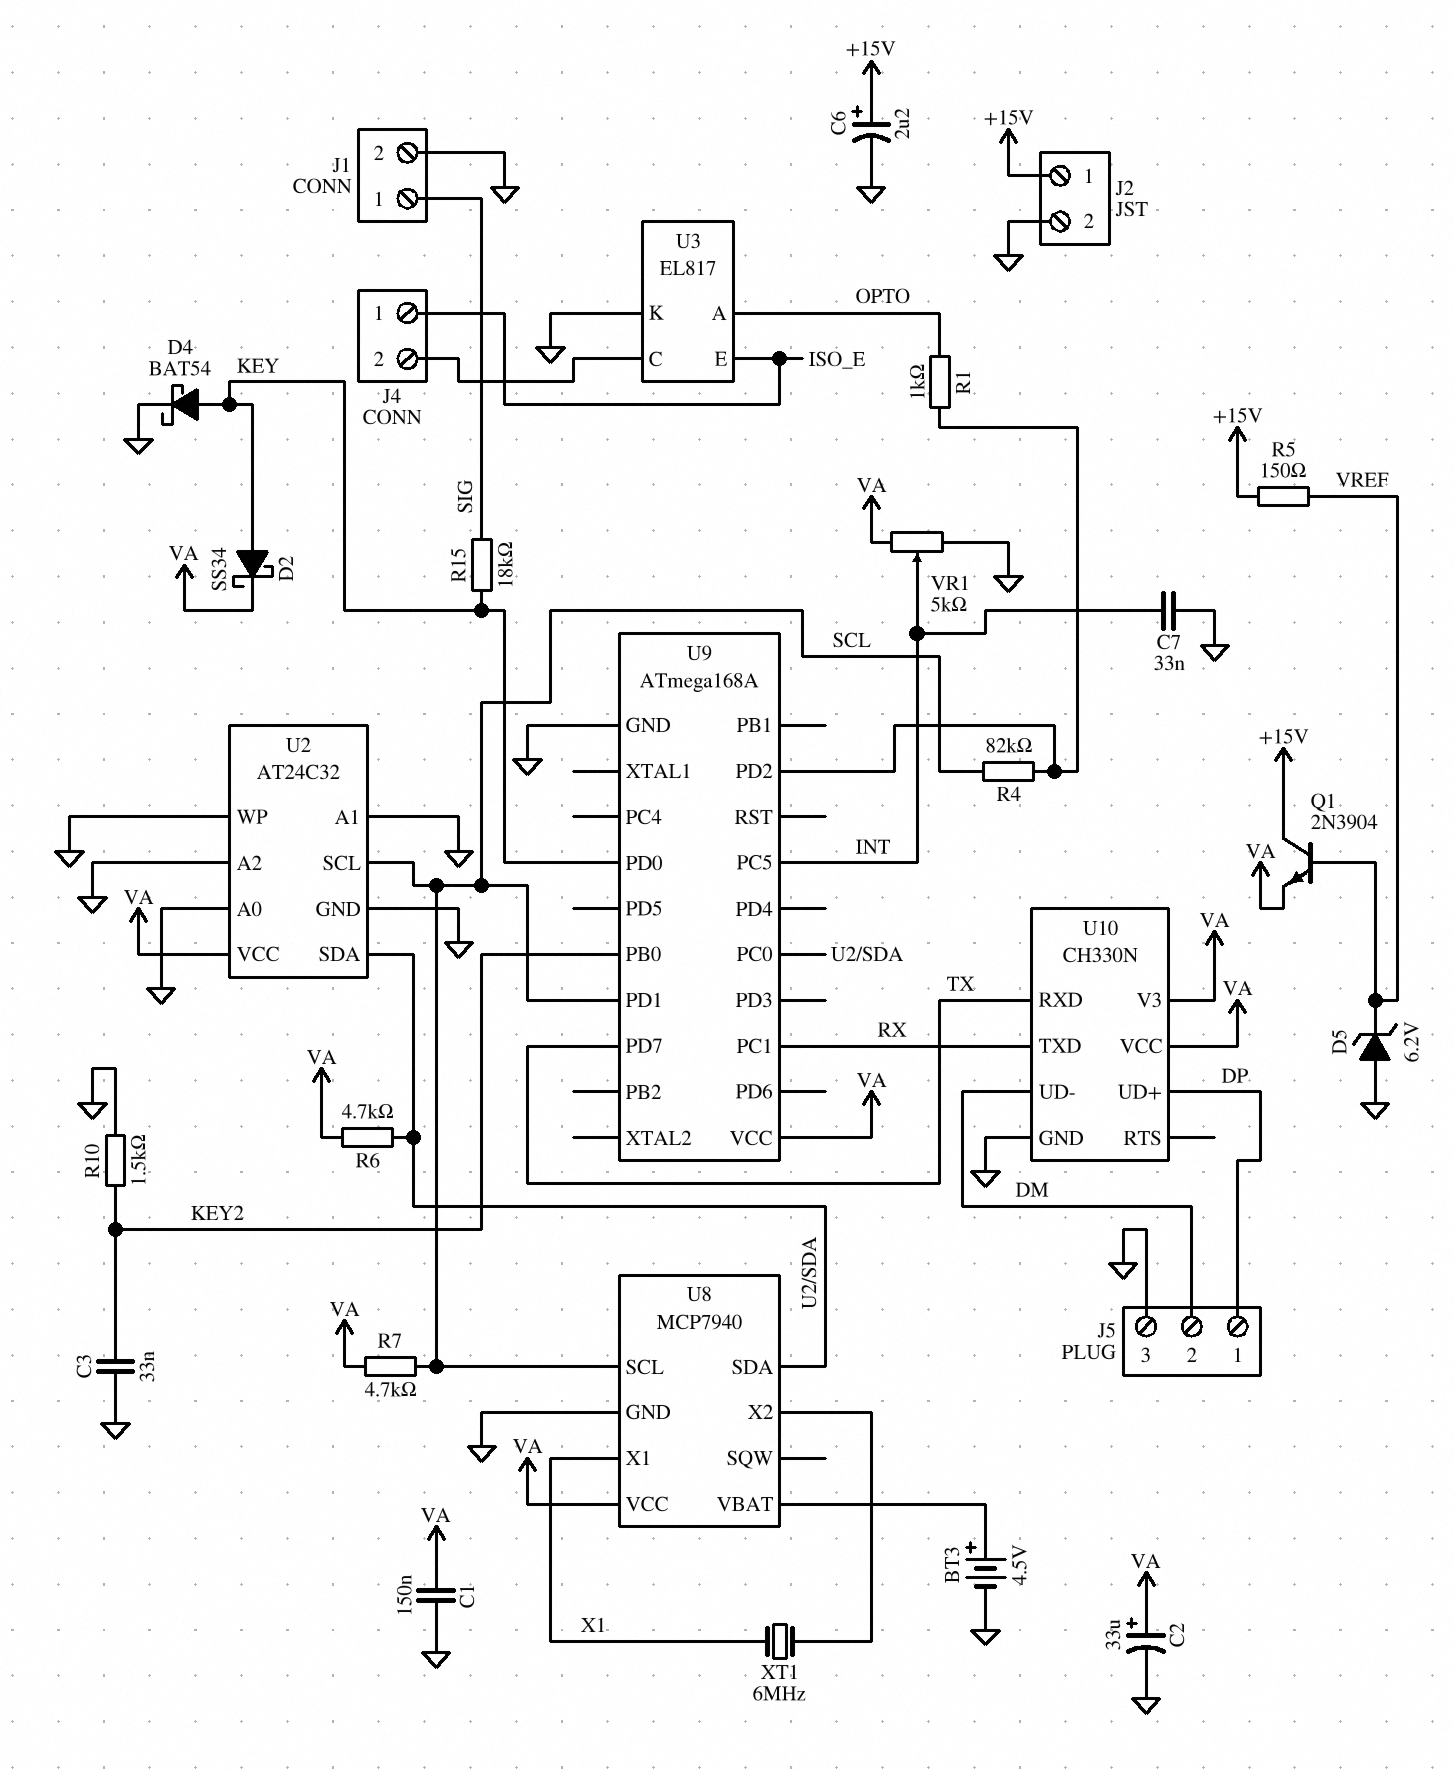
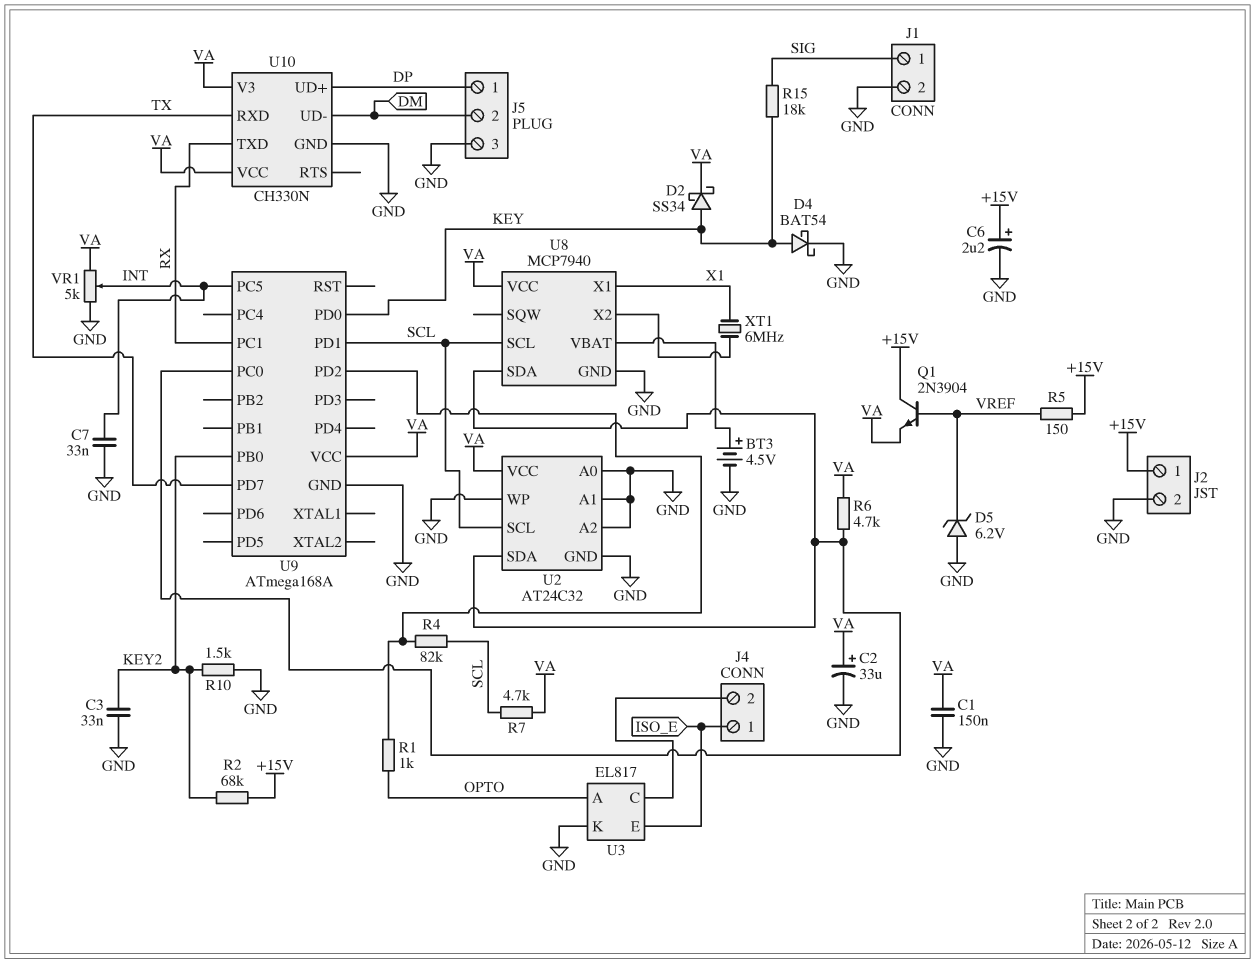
R2: none -> 68k (+15V, KEY2)

